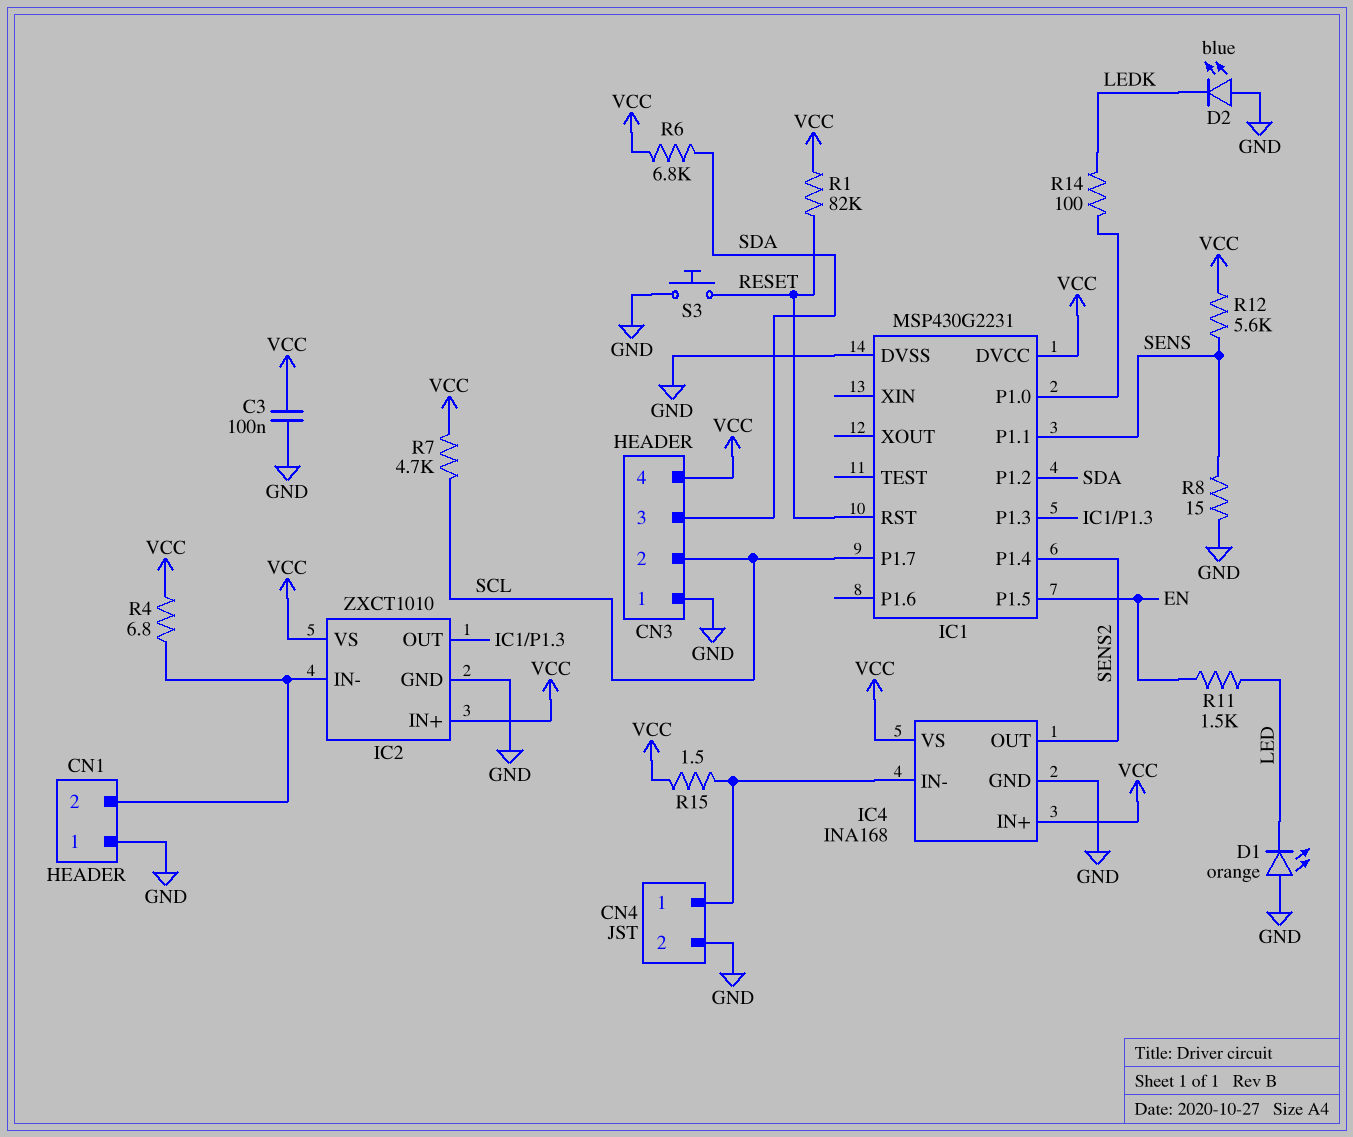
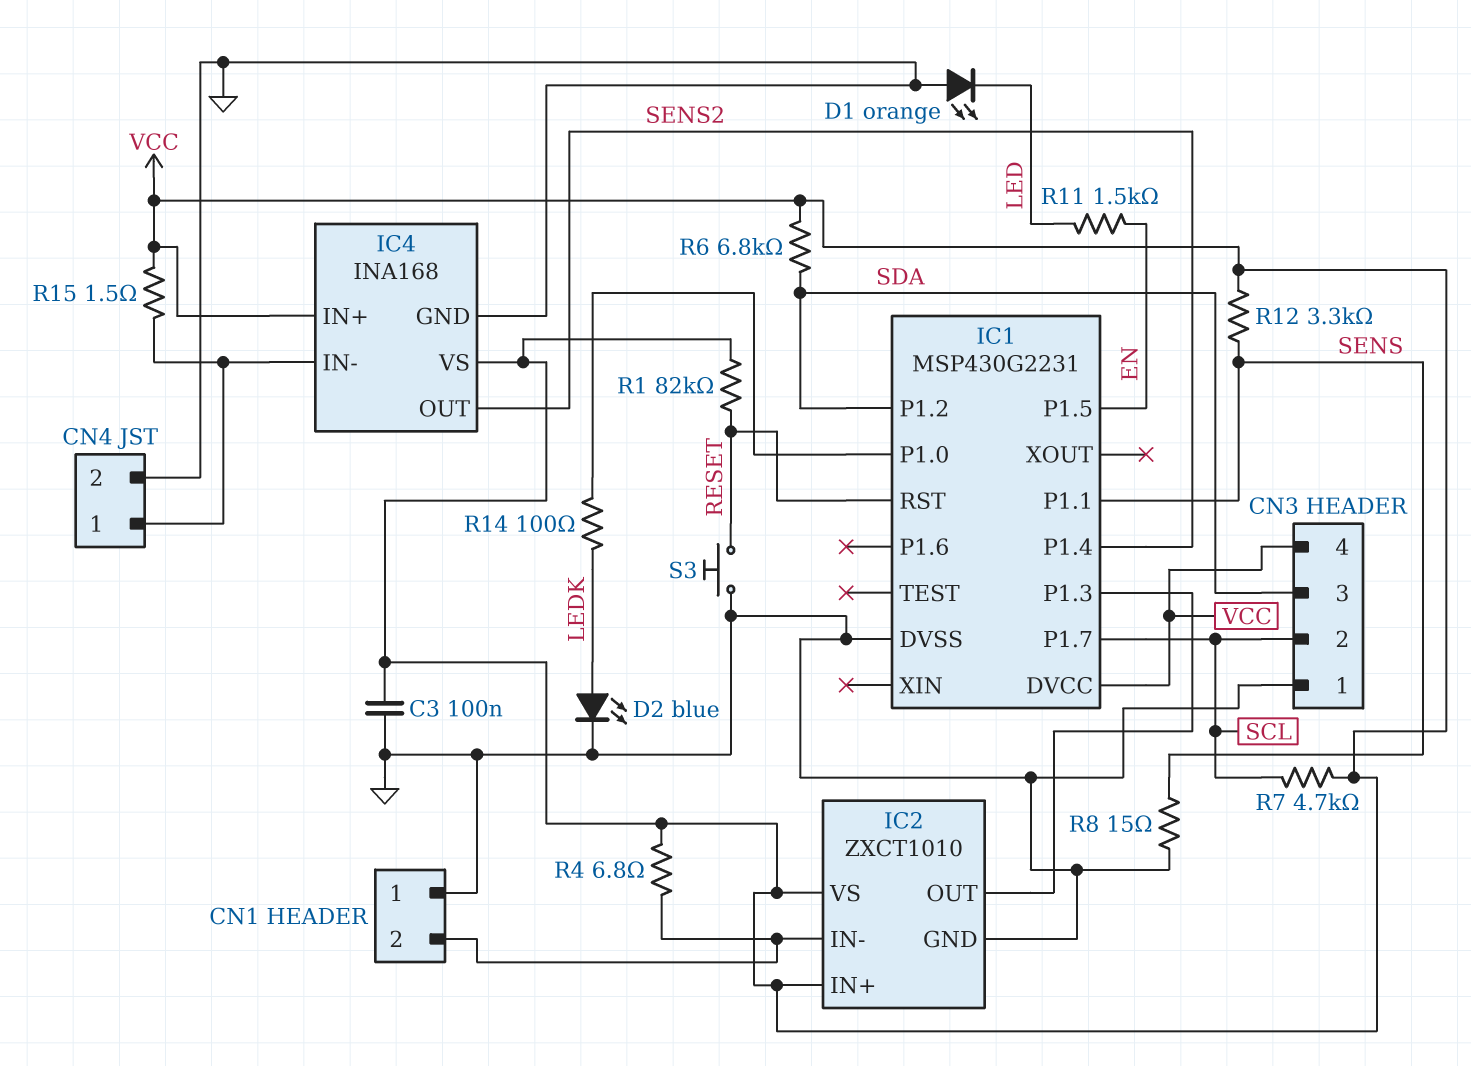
D2: LED blue (A GND, K LEDK) -> LED blue (A LEDK, K GND)
R12: 5.6k (SENS, VCC) -> 3.3k (SENS, VCC)

